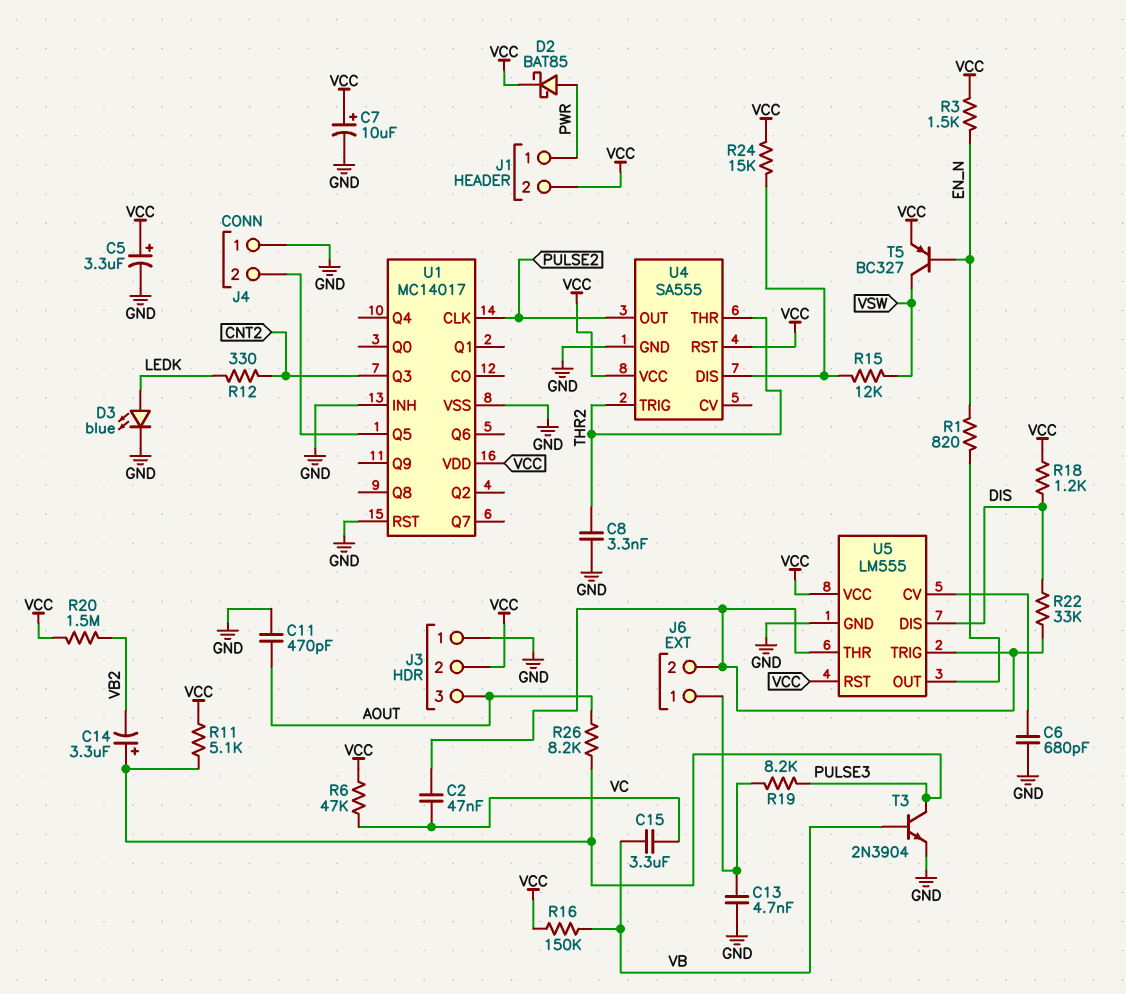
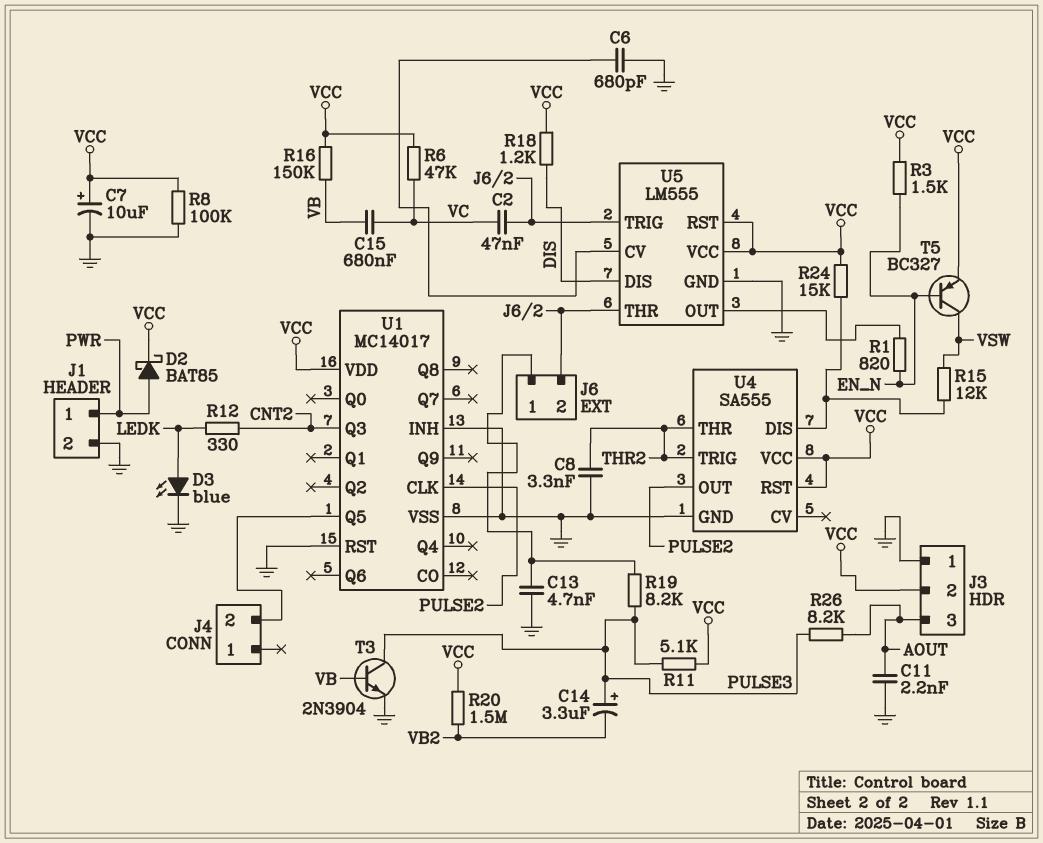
C5: 3.3uF (plus VCC, minus GND) -> none
C11: 470pF (AOUT, GND) -> 2.2nF (AOUT, GND)
C15: 3.3uF (VB, VC) -> 680nF (VB, VC)
J1 pin 2: VCC -> GND
J4 pin 1: GND -> none
R8: none -> 100k (GND, VCC)
R22: 33k (DIS, J6/2) -> none

